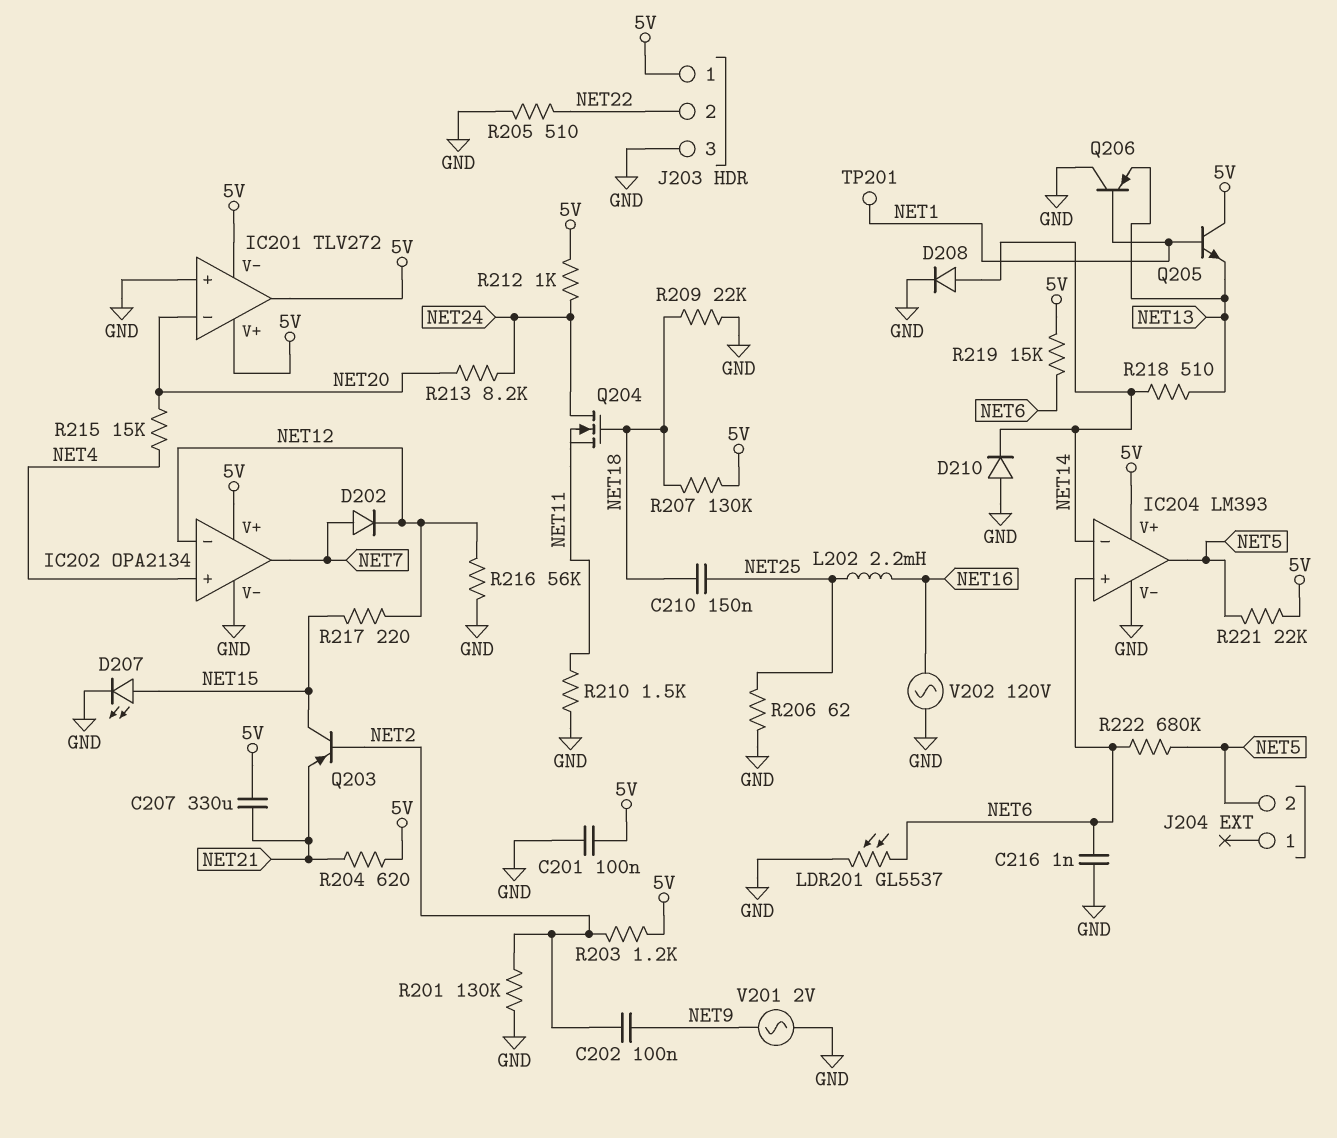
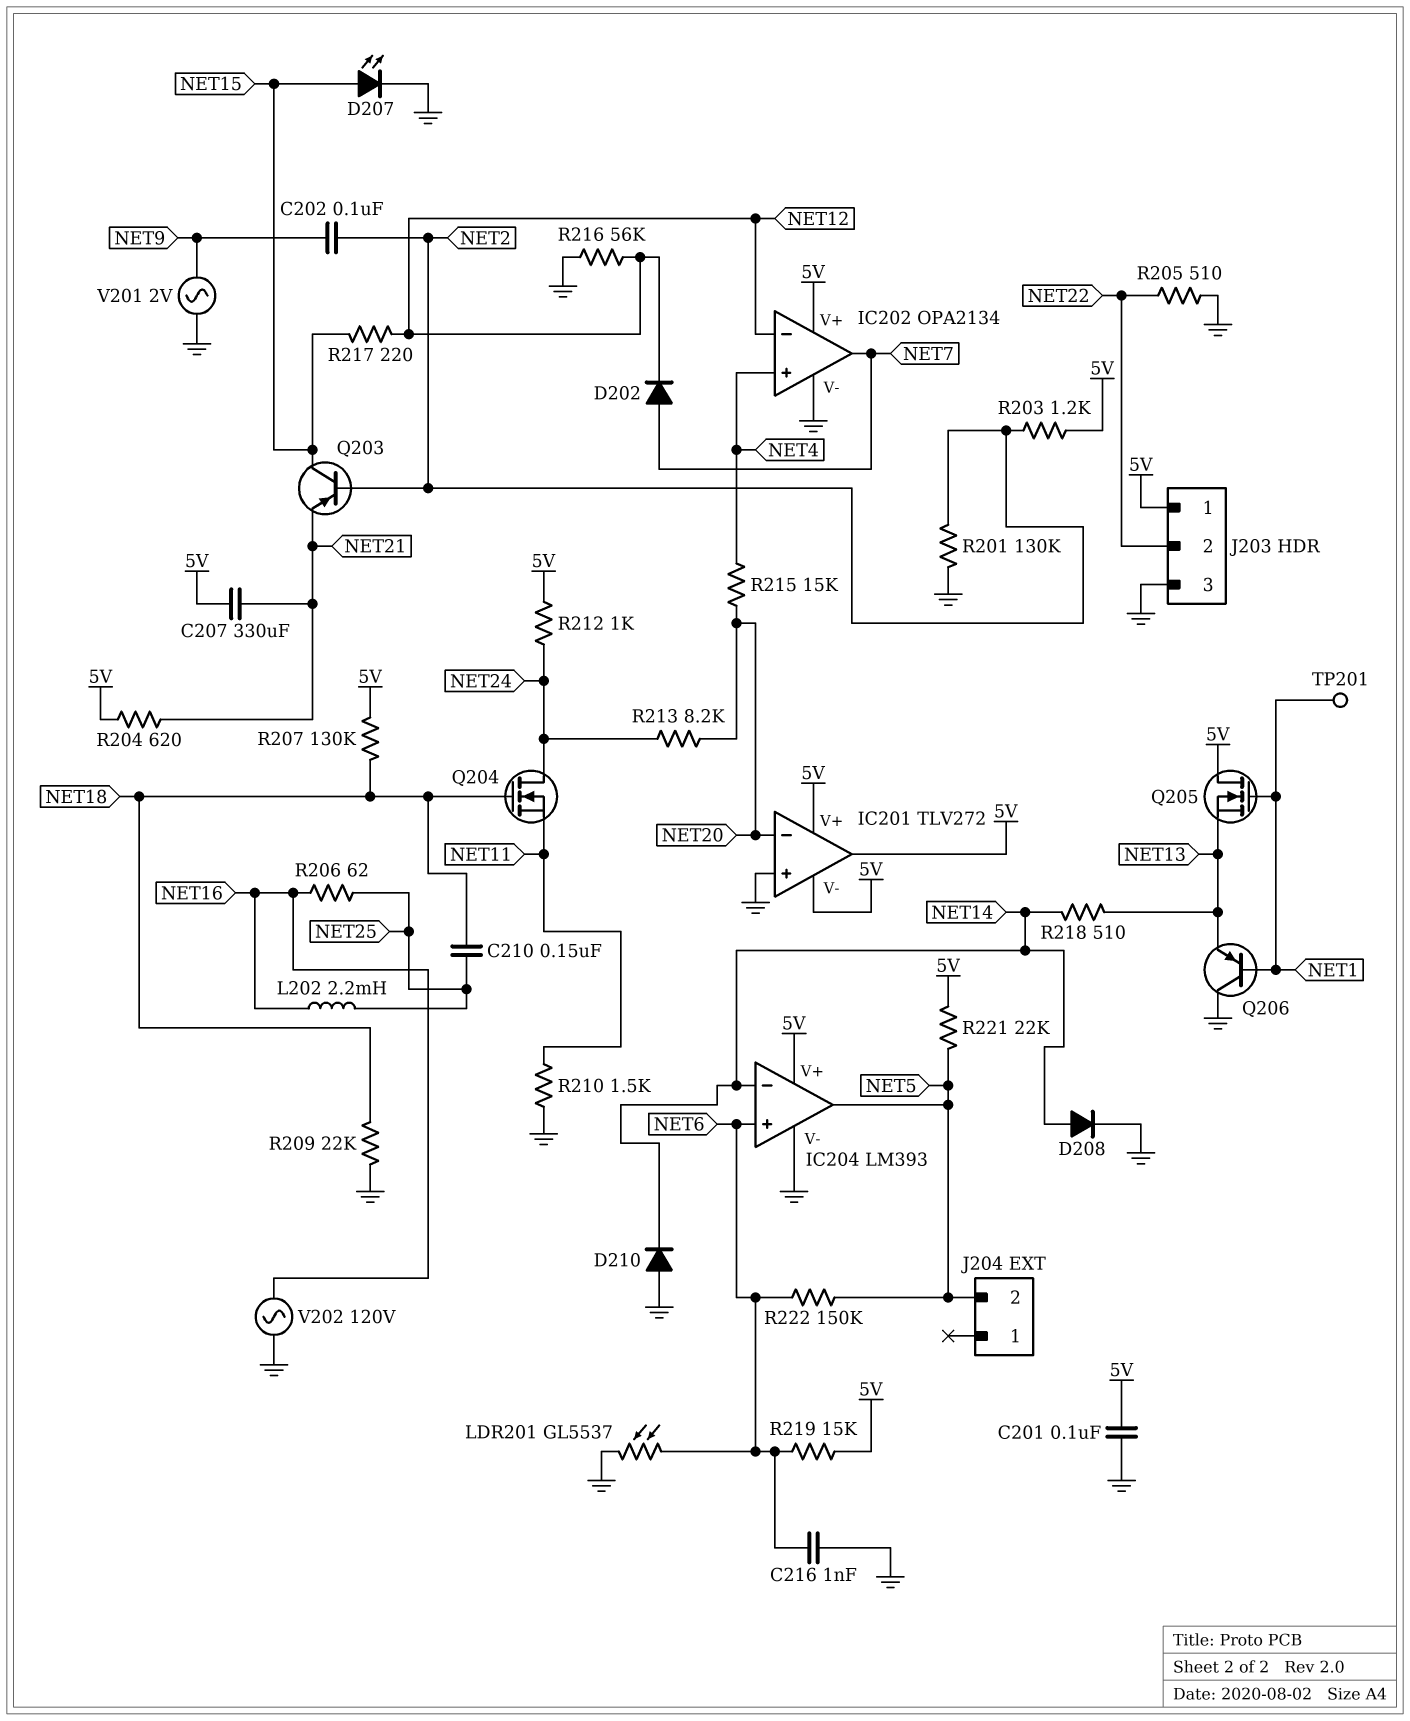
Q205: NPN (B NET1, C 5V, E NET13) -> NMOS (G NET1, D 5V, S NET13)
R206: 62 (GND, NET25) -> 62 (NET16, NET25)
R222: 680k (NET5, NET6) -> 150k (NET5, NET6)

